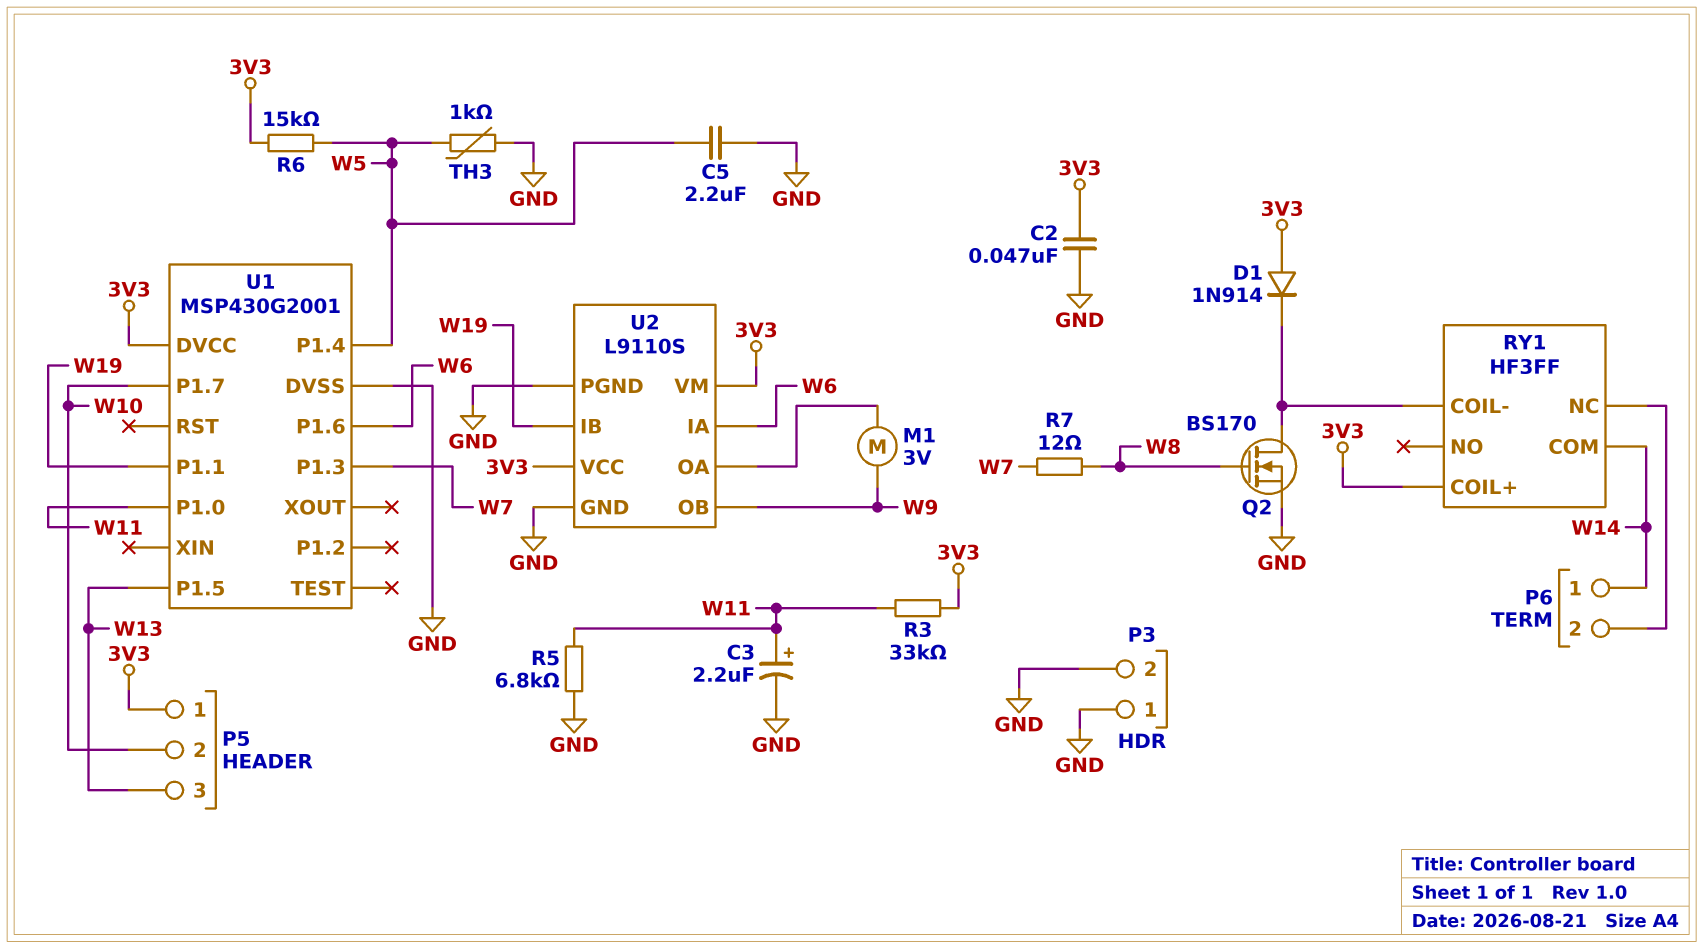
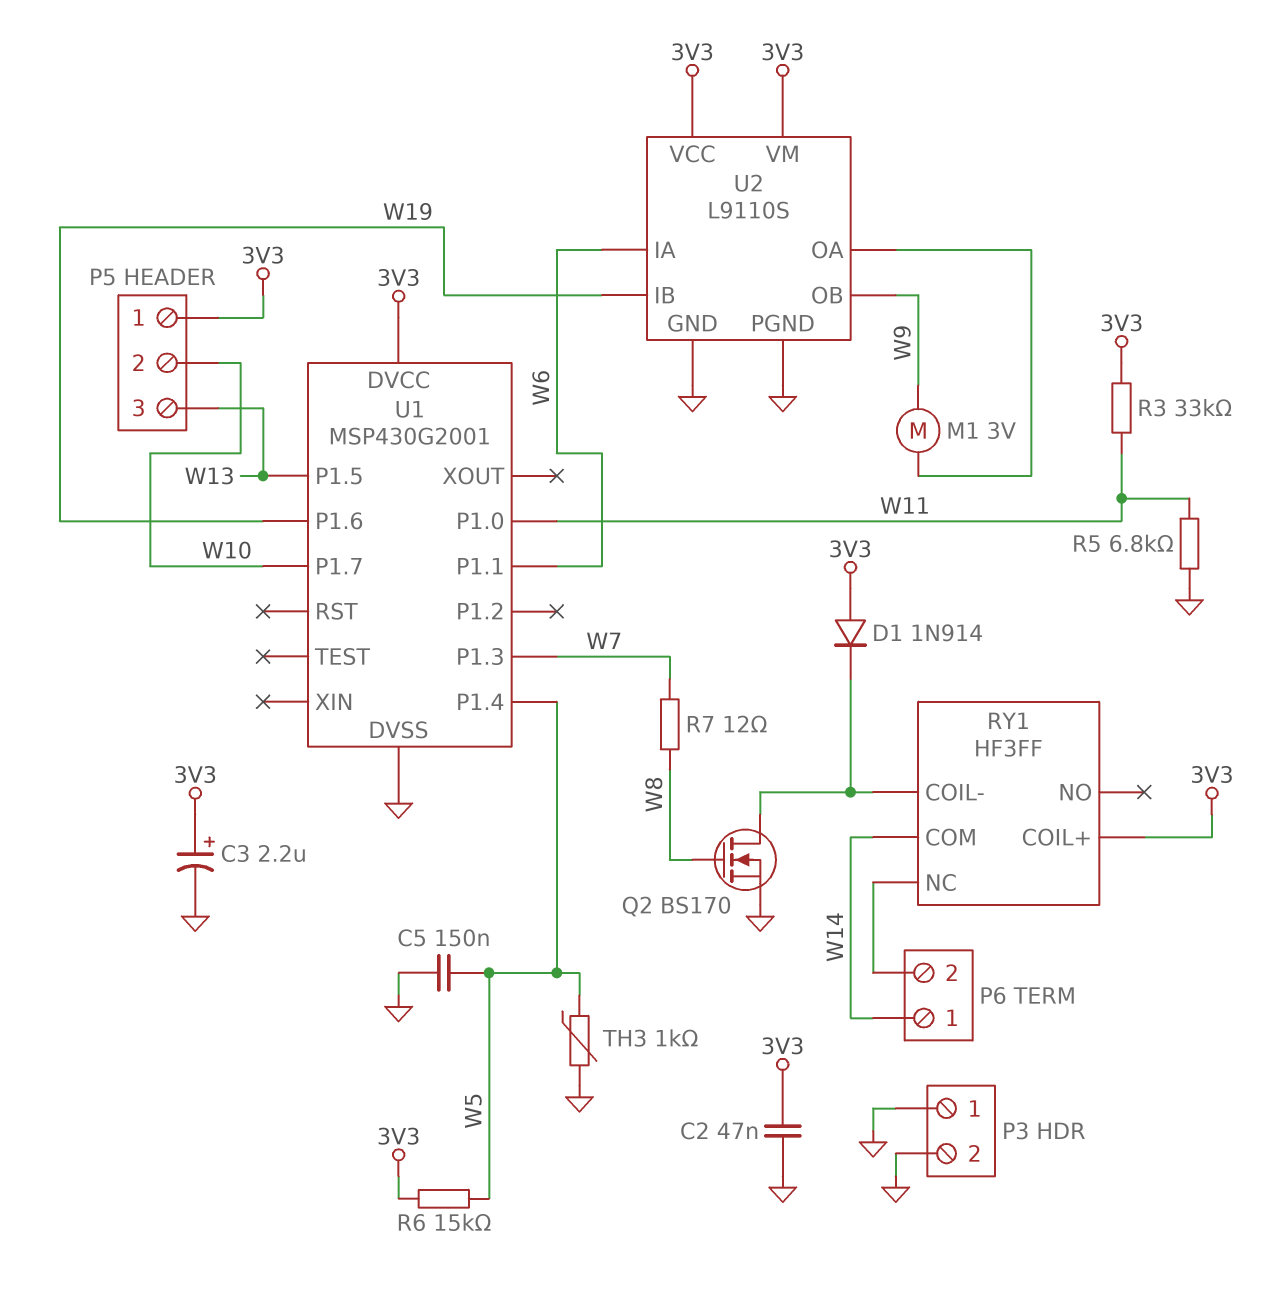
C3: 2.2uF (plus W11, minus GND) -> 2.2uF (plus 3V3, minus GND)
C5: 2.2uF (GND, W5) -> 150nF (GND, W5)
U1 pin P1.1: W19 -> W6
U1 pin P1.6: W6 -> W19

